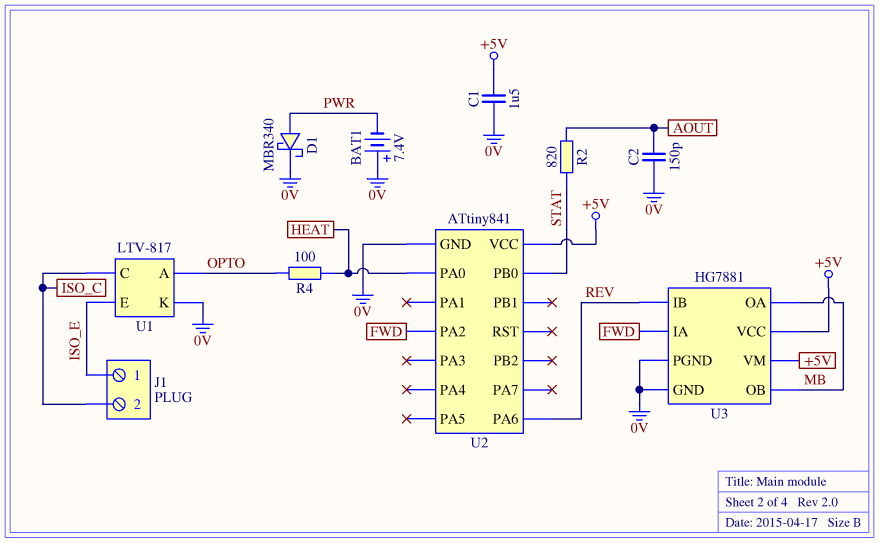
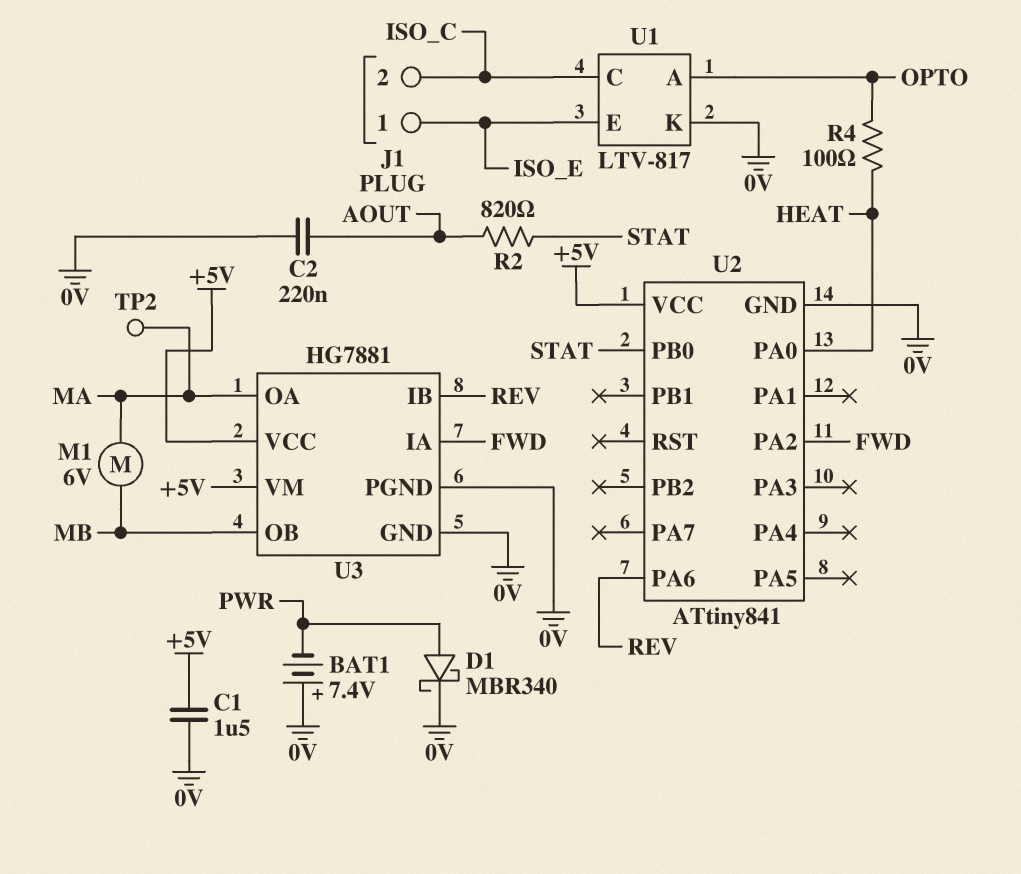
C2: 150pF (0V, AOUT) -> 220nF (0V, AOUT)
M1: none -> motor 6V (MA, MB)
TP2: none -> test point (MA)
U3 pin OA: MB -> MA

